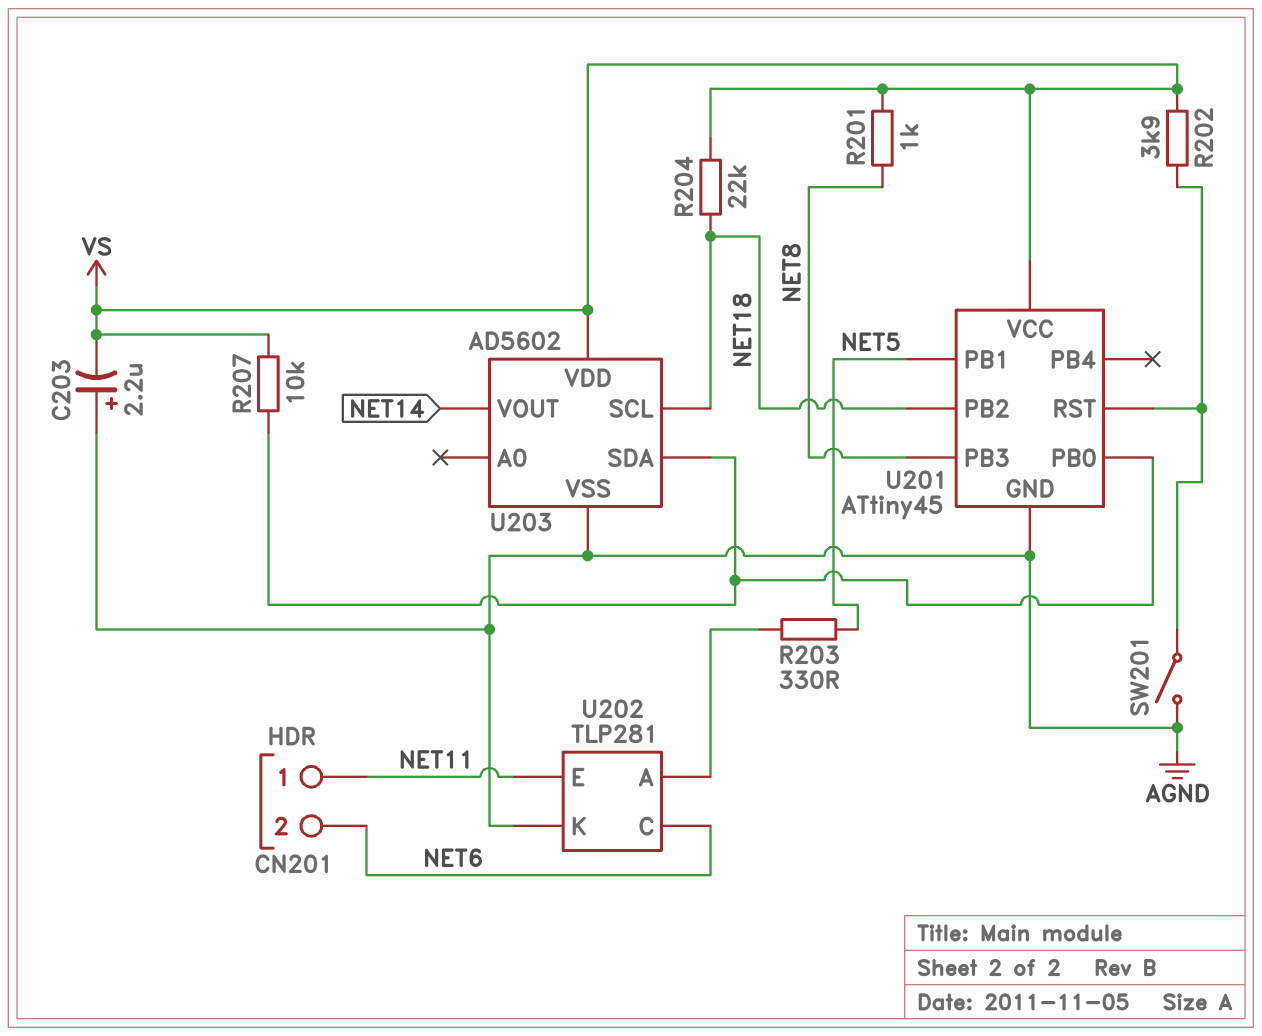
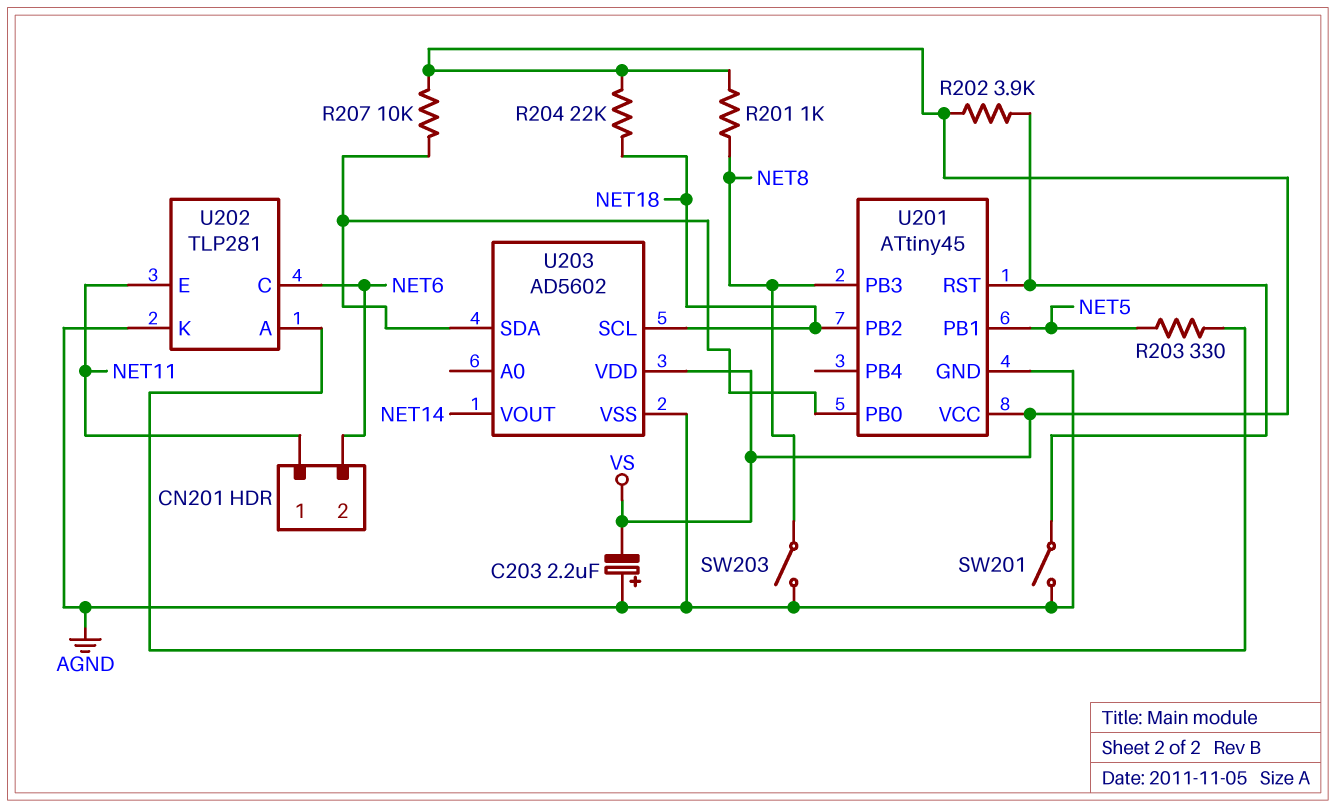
SW203: none -> switch (AGND, NET8)

